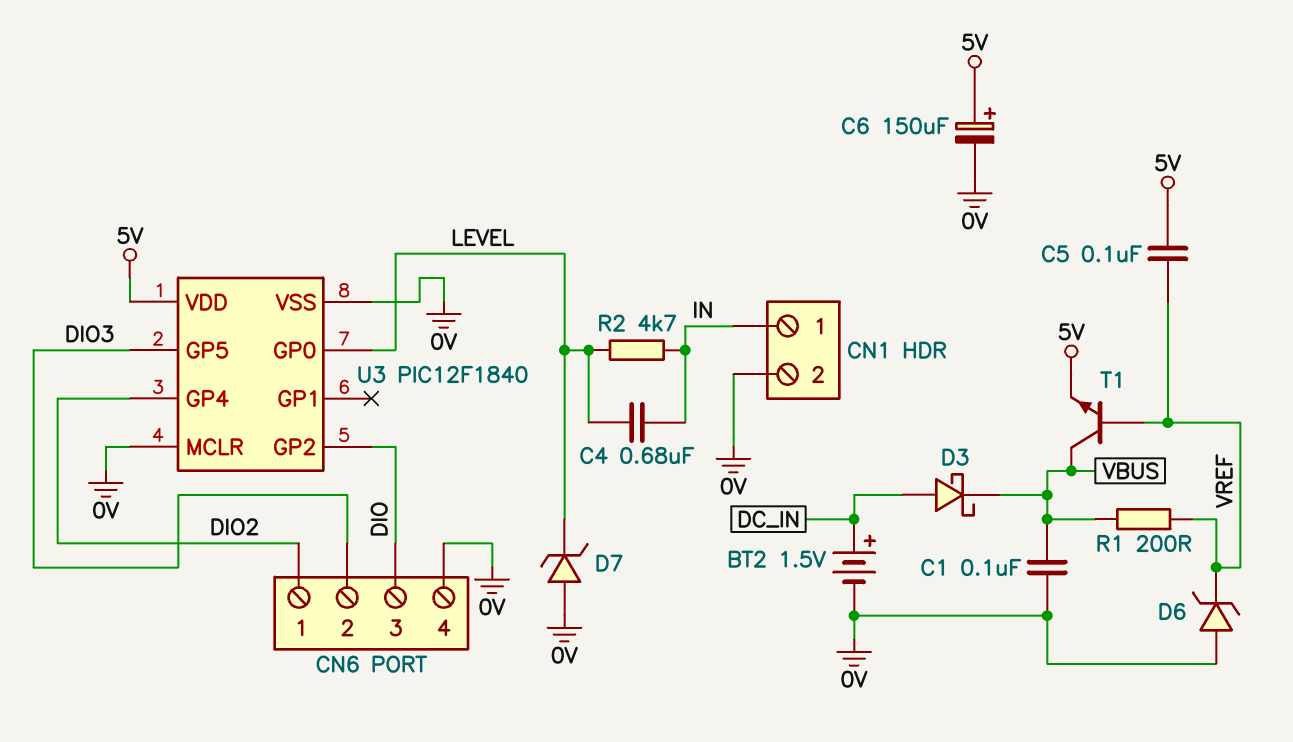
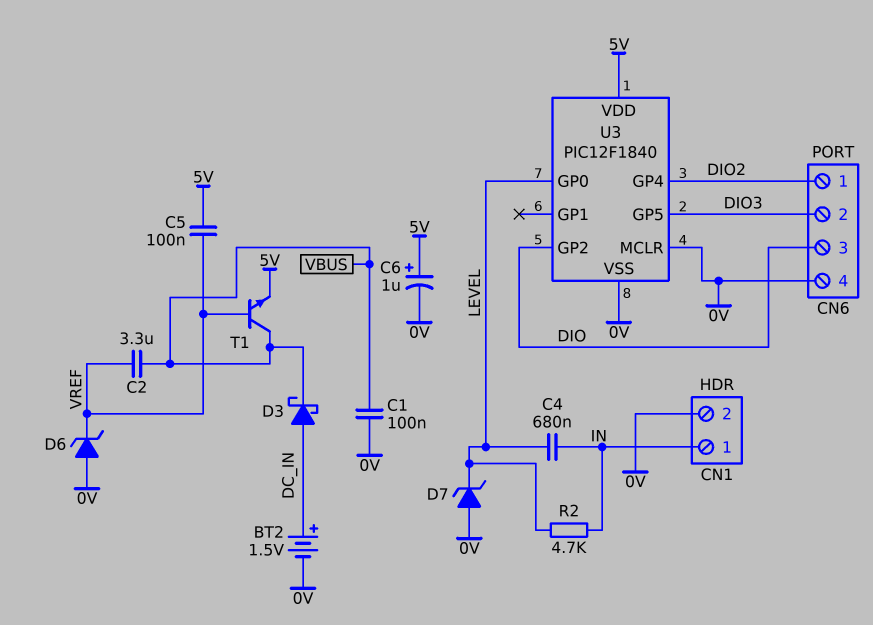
C2: none -> 3.3uF (VBUS, VREF)
C6: 150uF (plus 5V, minus 0V) -> 1uF (plus 5V, minus 0V)
R1: 200 (VBUS, VREF) -> none

